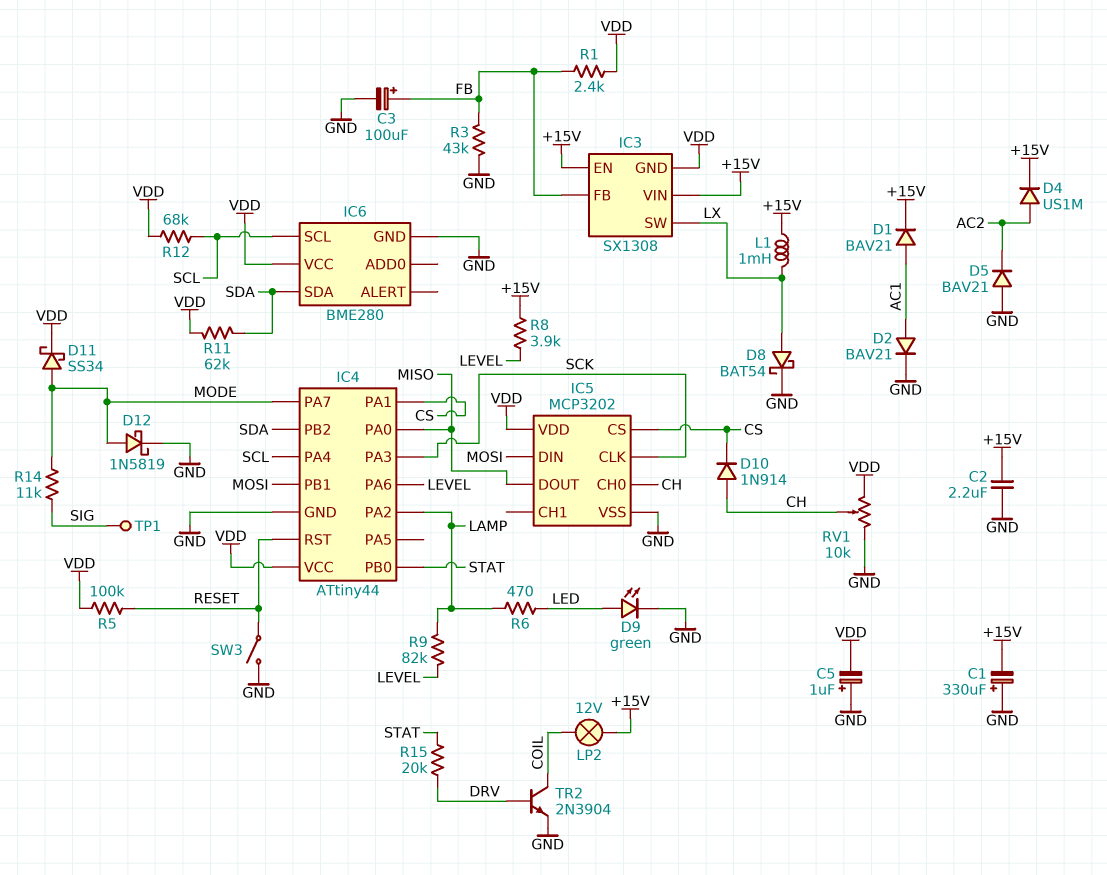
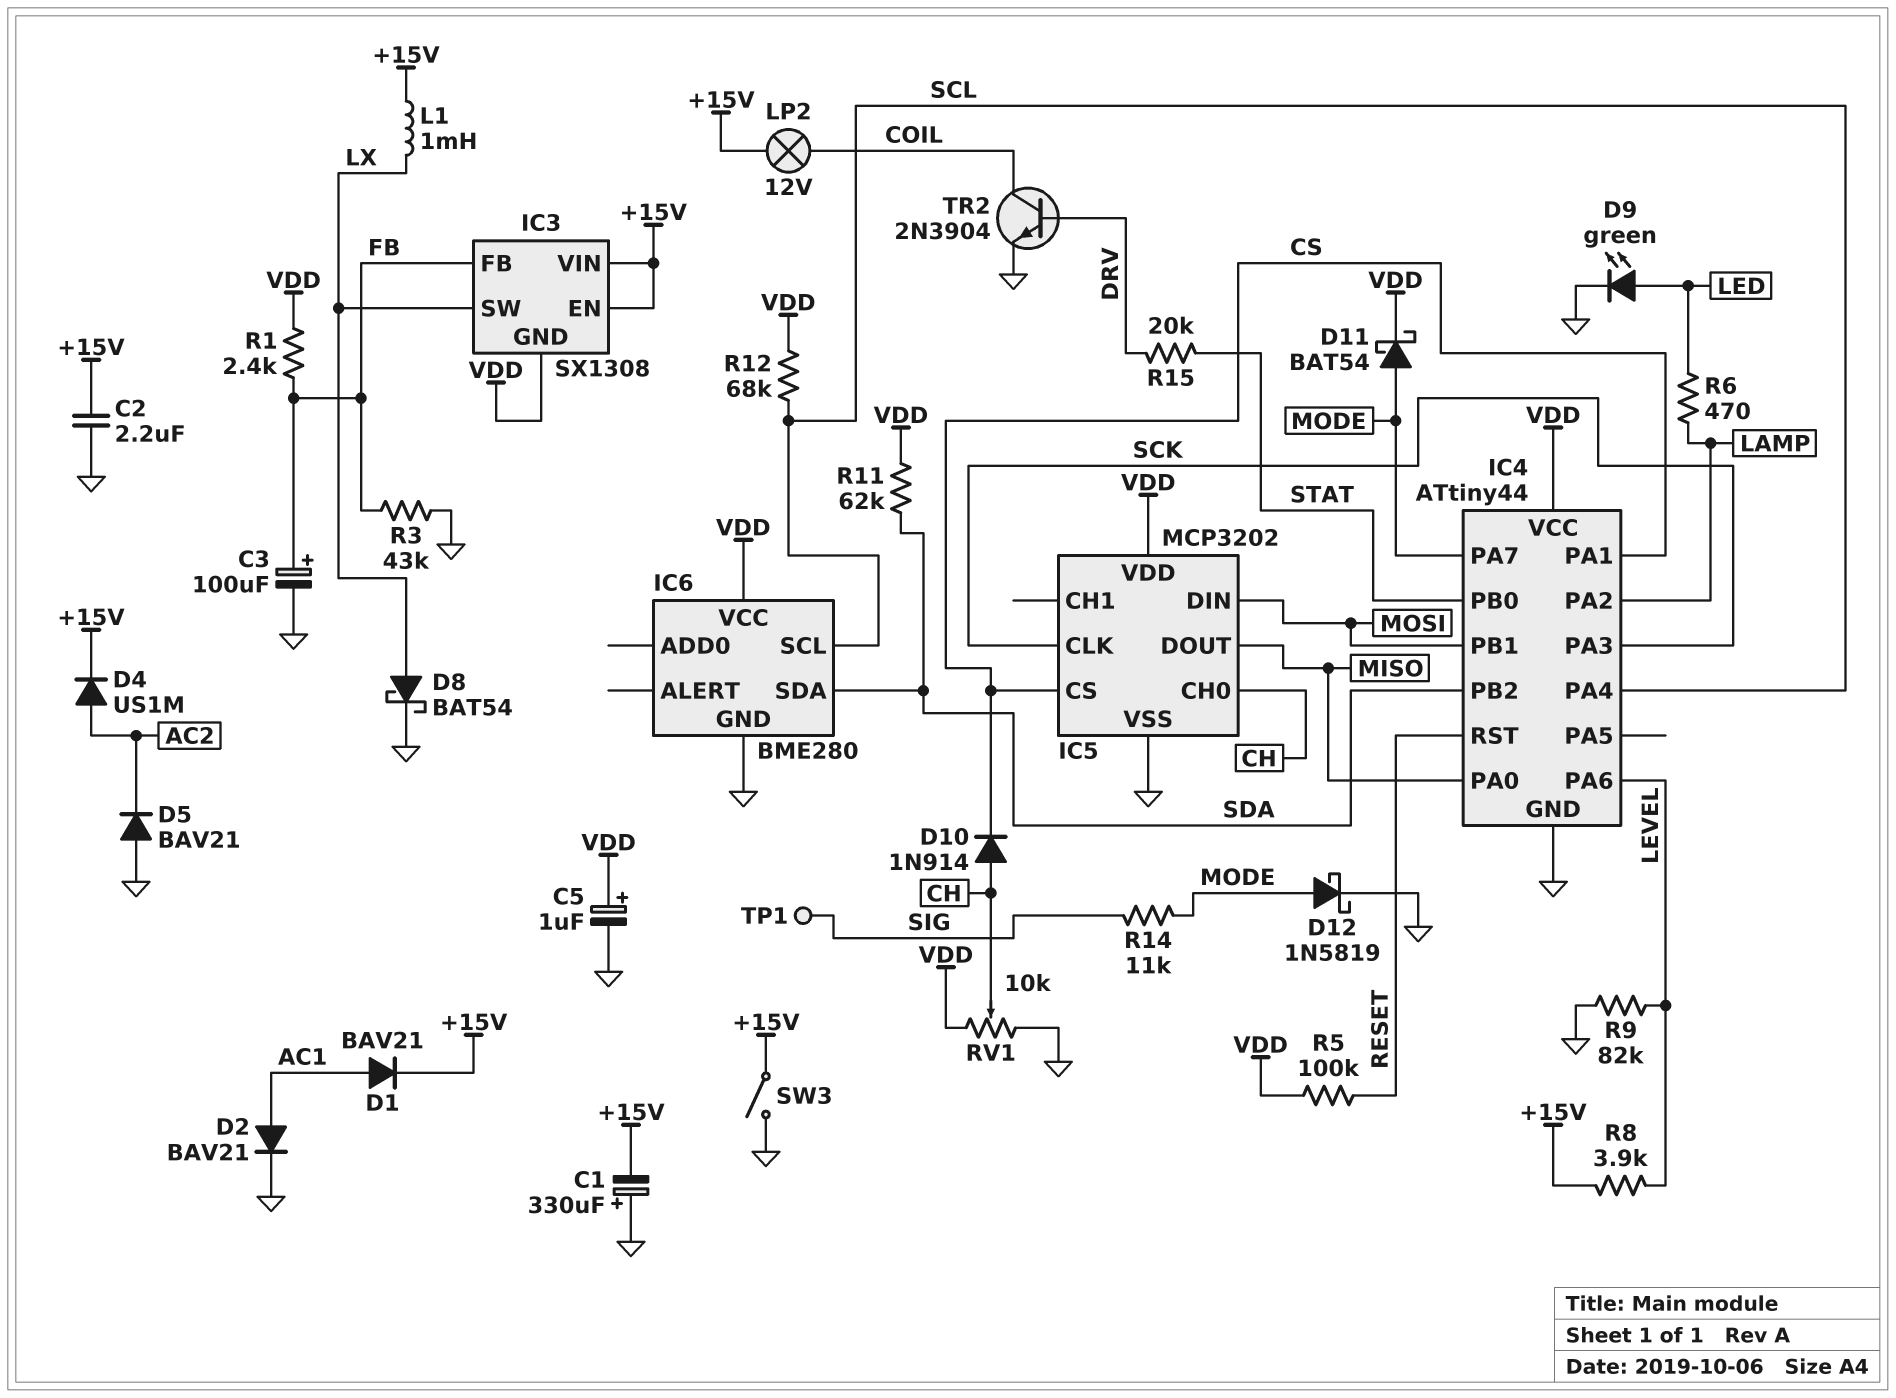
C5: 1uF (plus GND, minus VDD) -> 1uF (plus VDD, minus GND)
D11: schottky SS34 (A MODE, K VDD) -> schottky BAT54 (A MODE, K VDD)
R9: 82k (LAMP, LEVEL) -> 82k (GND, LEVEL)
SW3: switch (GND, RESET) -> switch (+15V, GND)

